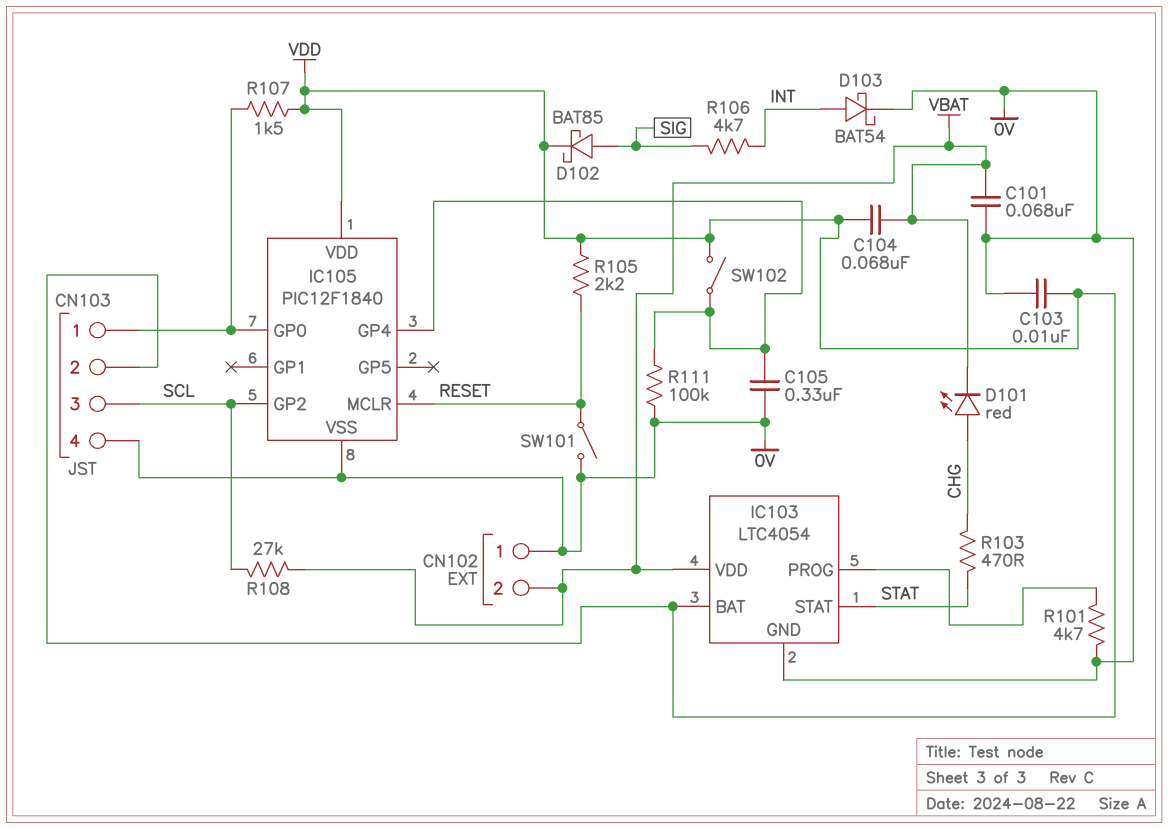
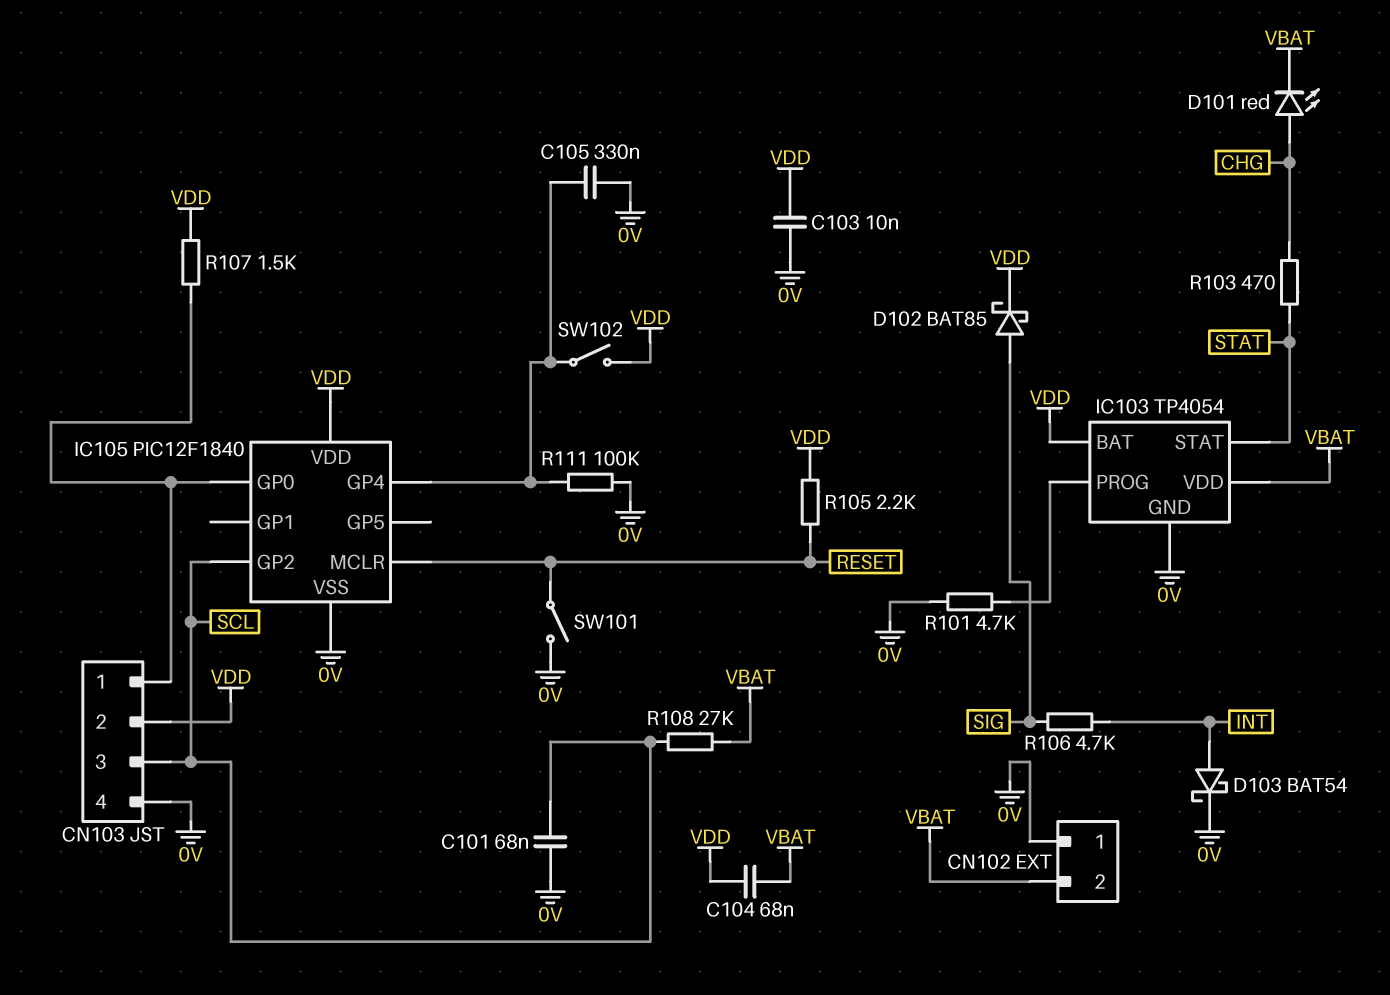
C101: 68nF (0V, VBAT) -> 68nF (0V, SCL)
IC103: LTC4054 -> TP4054

